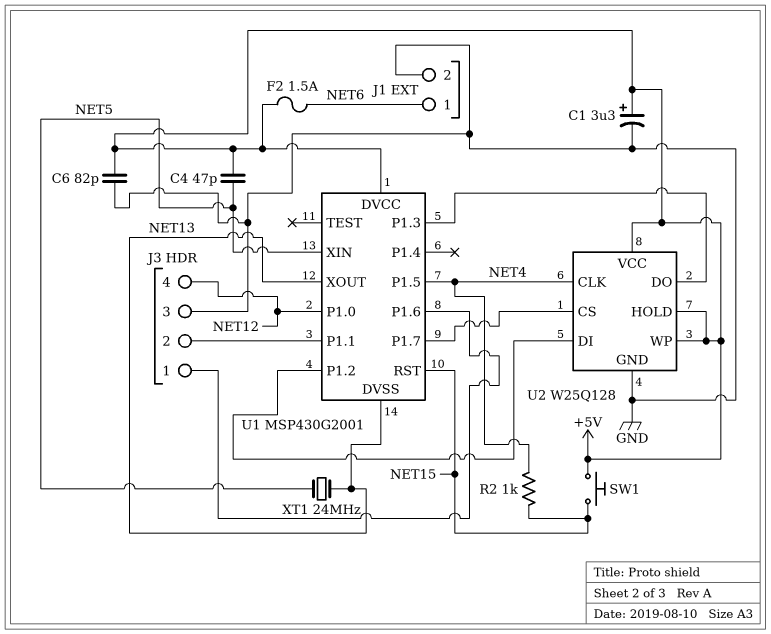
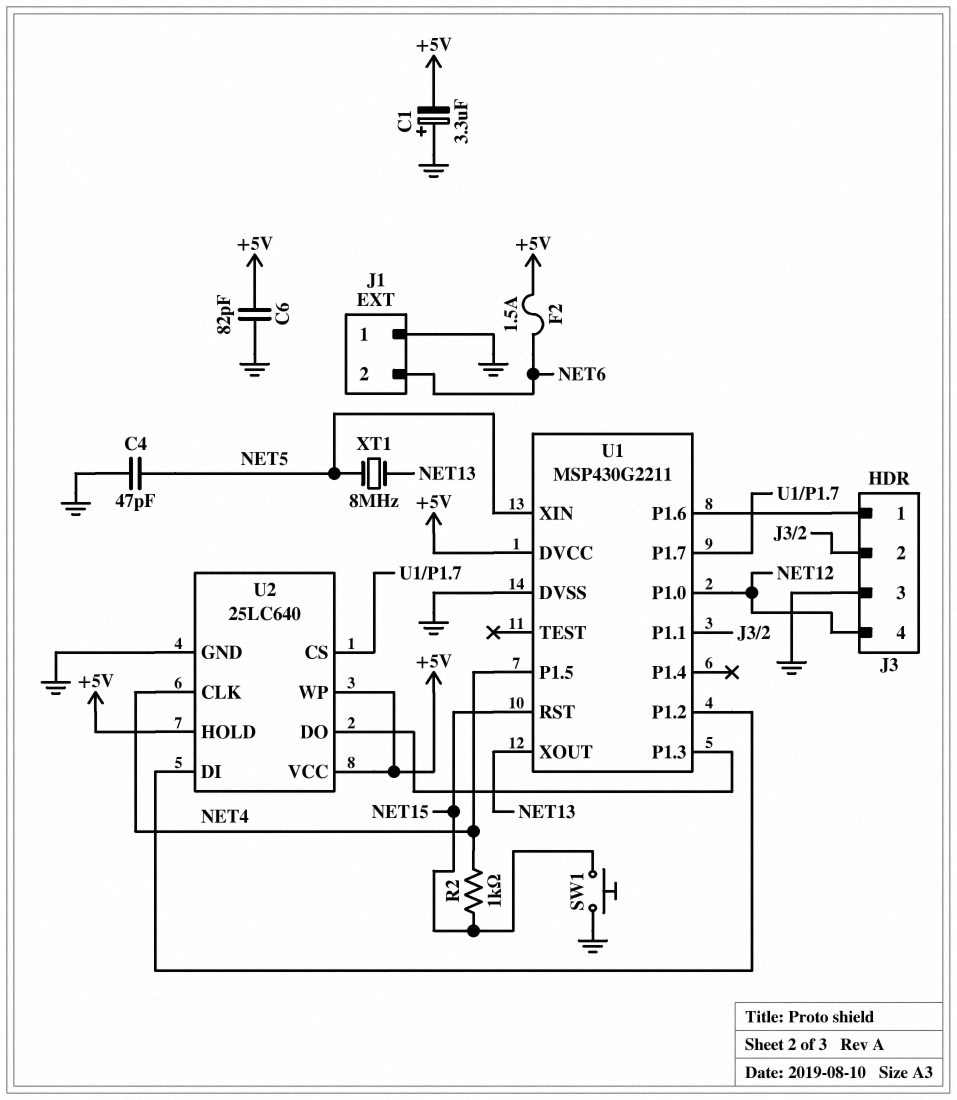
C1: 3.3uF (plus +5V, minus GND) -> 3.3uF (plus GND, minus +5V)
C4: 47pF (+5V, NET5) -> 47pF (GND, NET5)
J1 pin 1: NET6 -> GND
J1 pin 2: GND -> NET6
SW1: button (+5V, NET15) -> button (GND, NET15)
U1: MSP430G2001 -> MSP430G2211
U1 pin DVSS: NET13 -> GND
U2: W25Q128 -> 25LC640
XT1: 24MHz (NET5, NET13) -> 8MHz (NET5, NET13)

